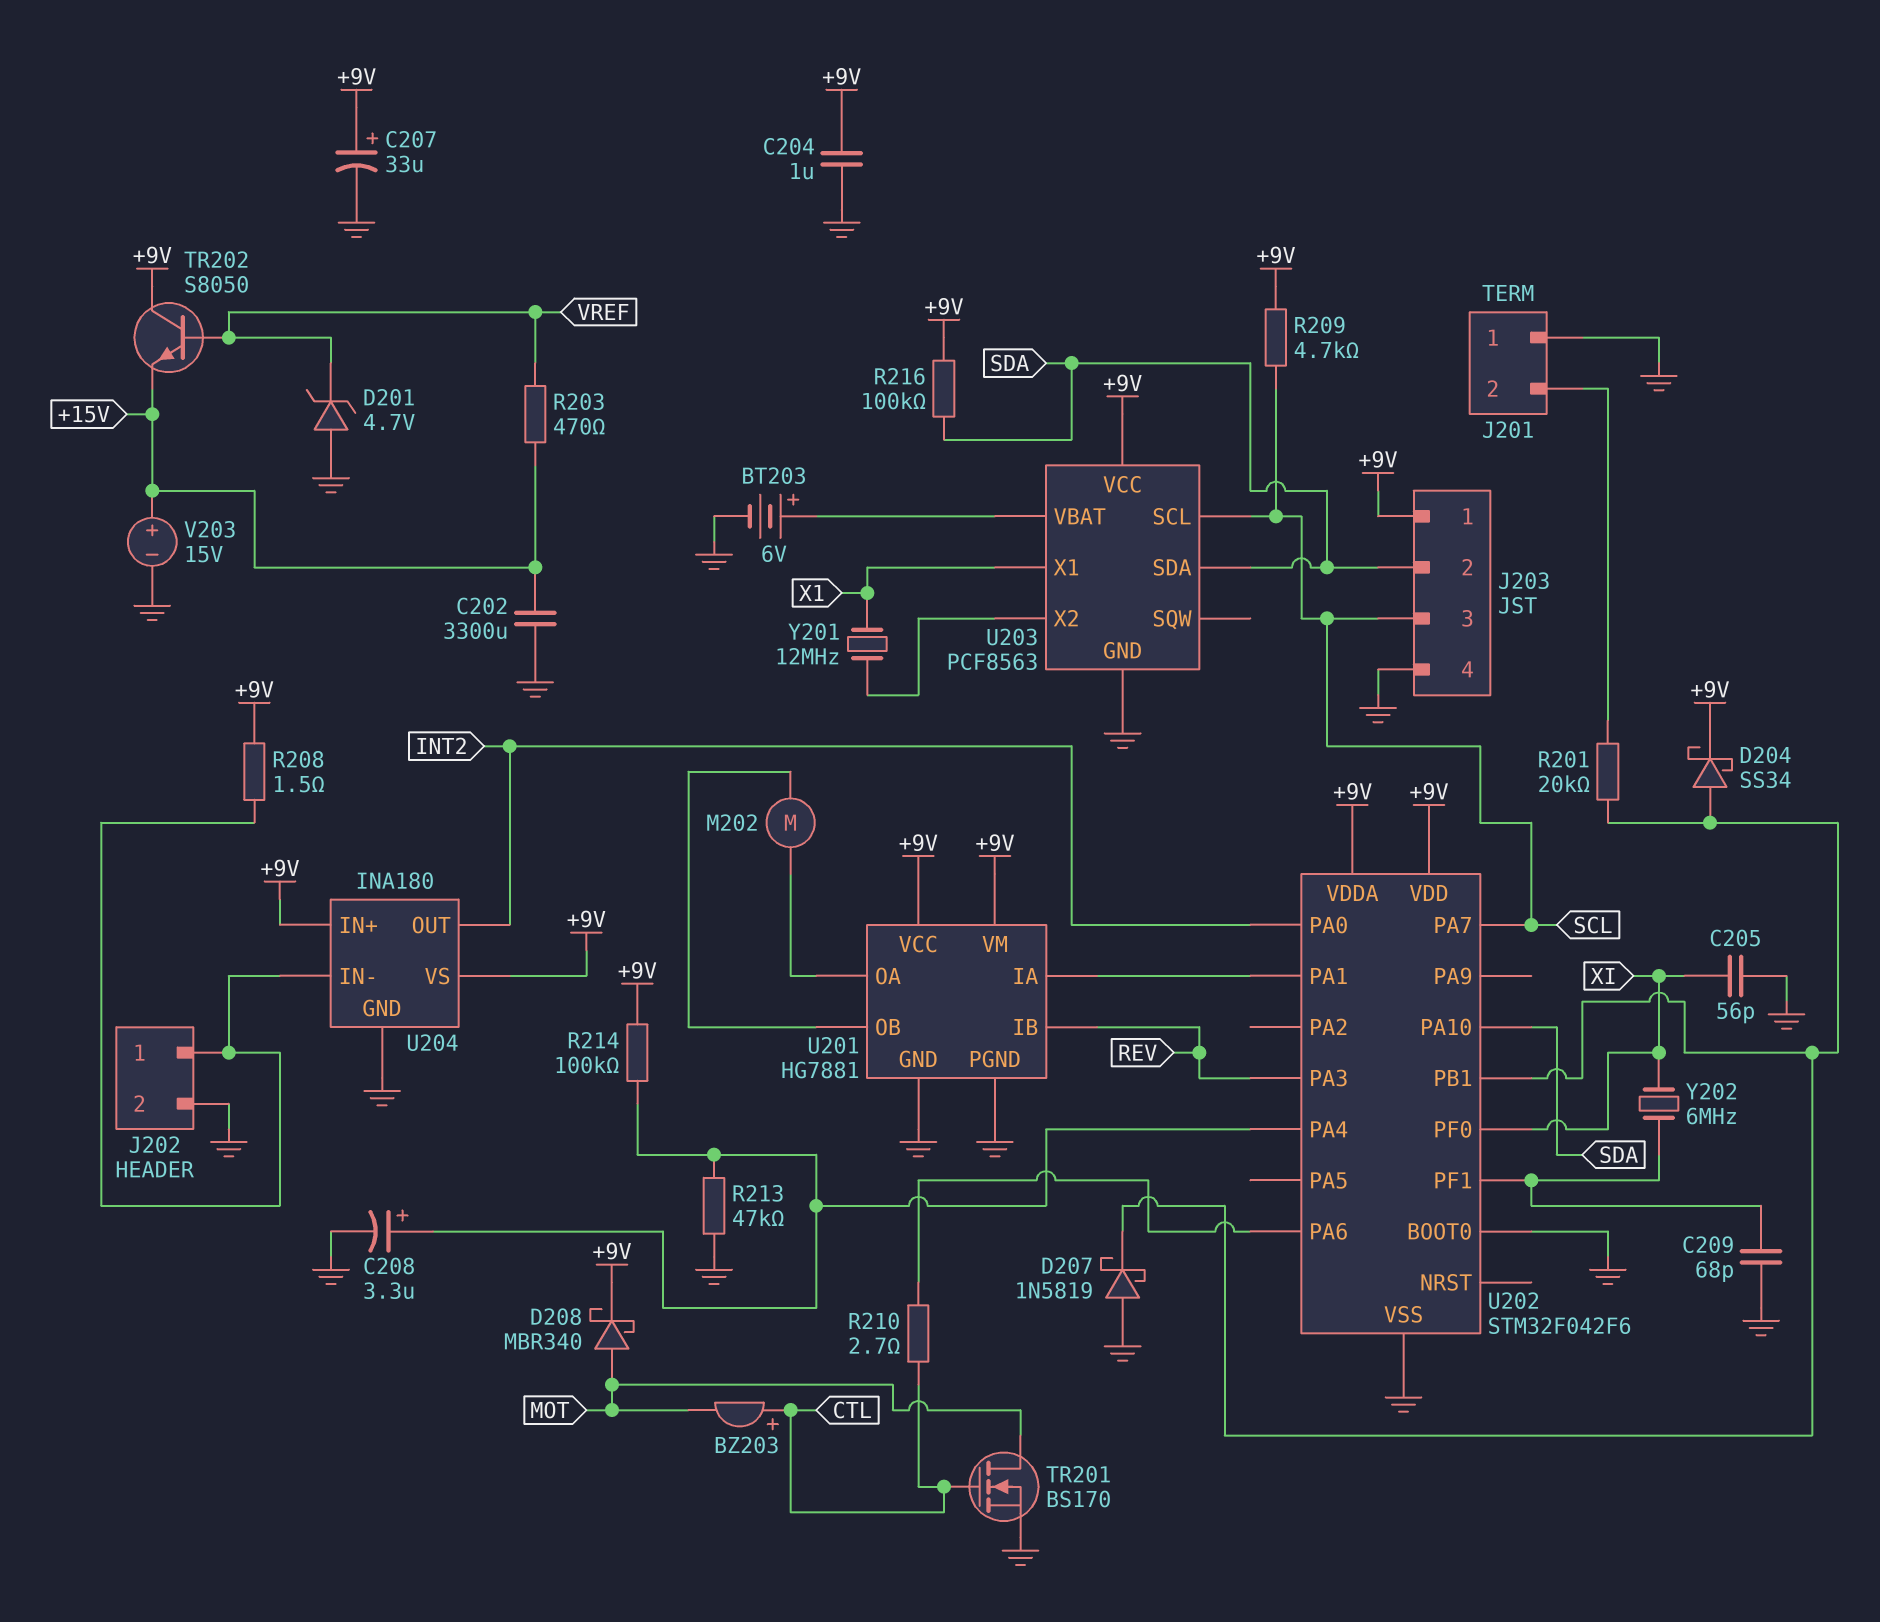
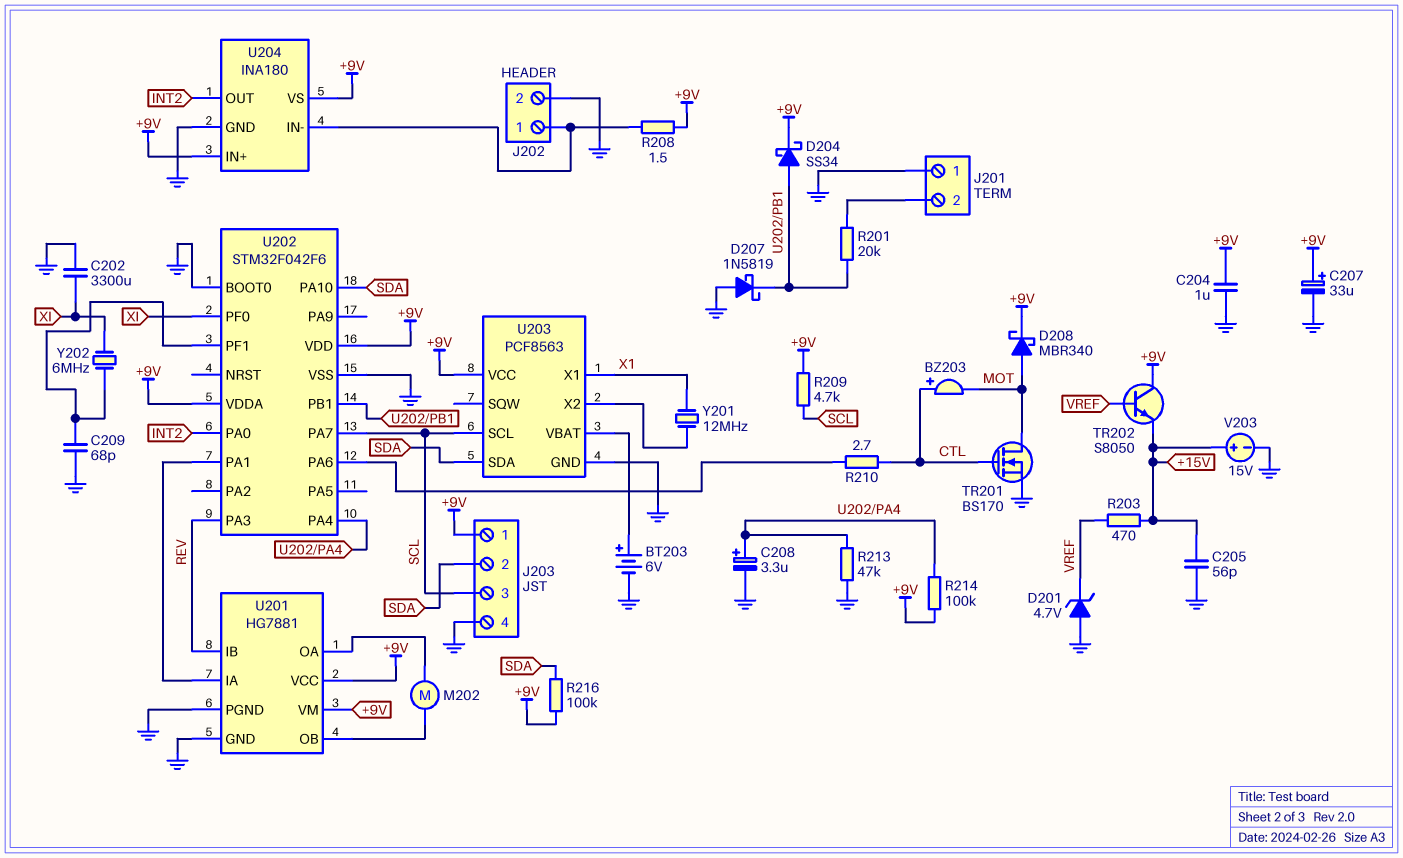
C202: 3300uF (+15V, GND) -> 3300uF (GND, XI)
C205: 56pF (GND, XI) -> 56pF (+15V, GND)

